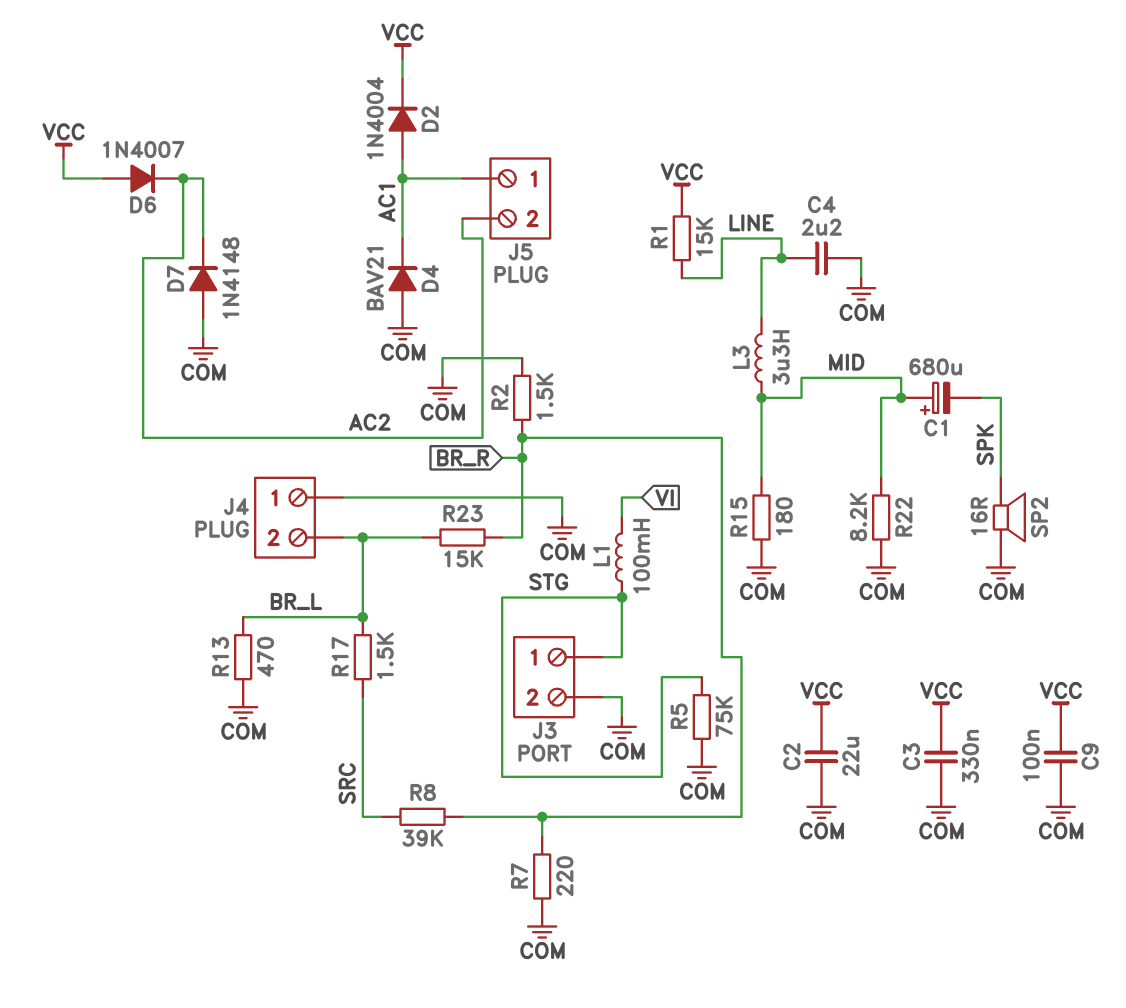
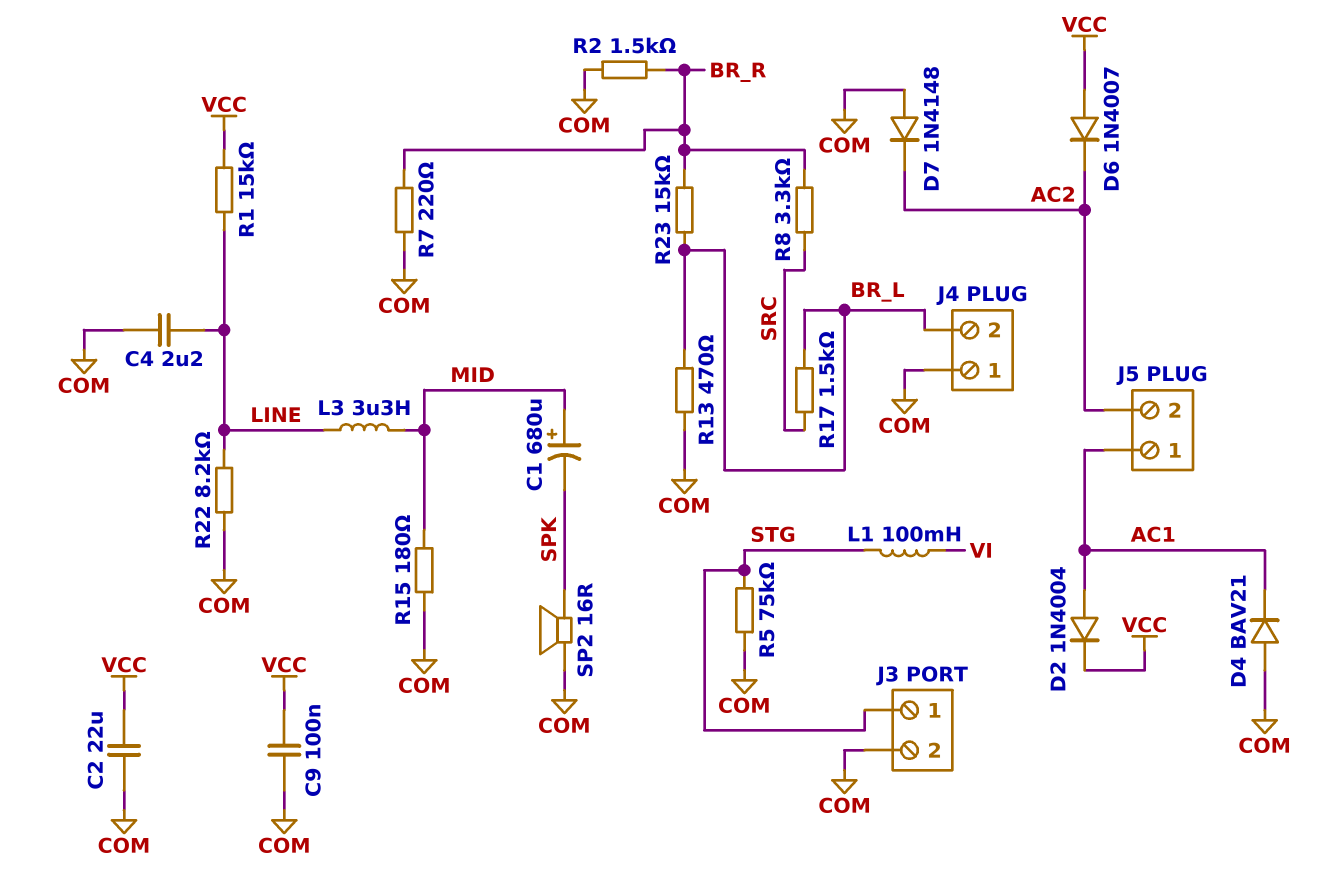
C3: 330nF (COM, VCC) -> none
R8: 39k (BR_R, SRC) -> 3.3k (BR_R, SRC)
R22: 8.2k (COM, MID) -> 8.2k (COM, LINE)

